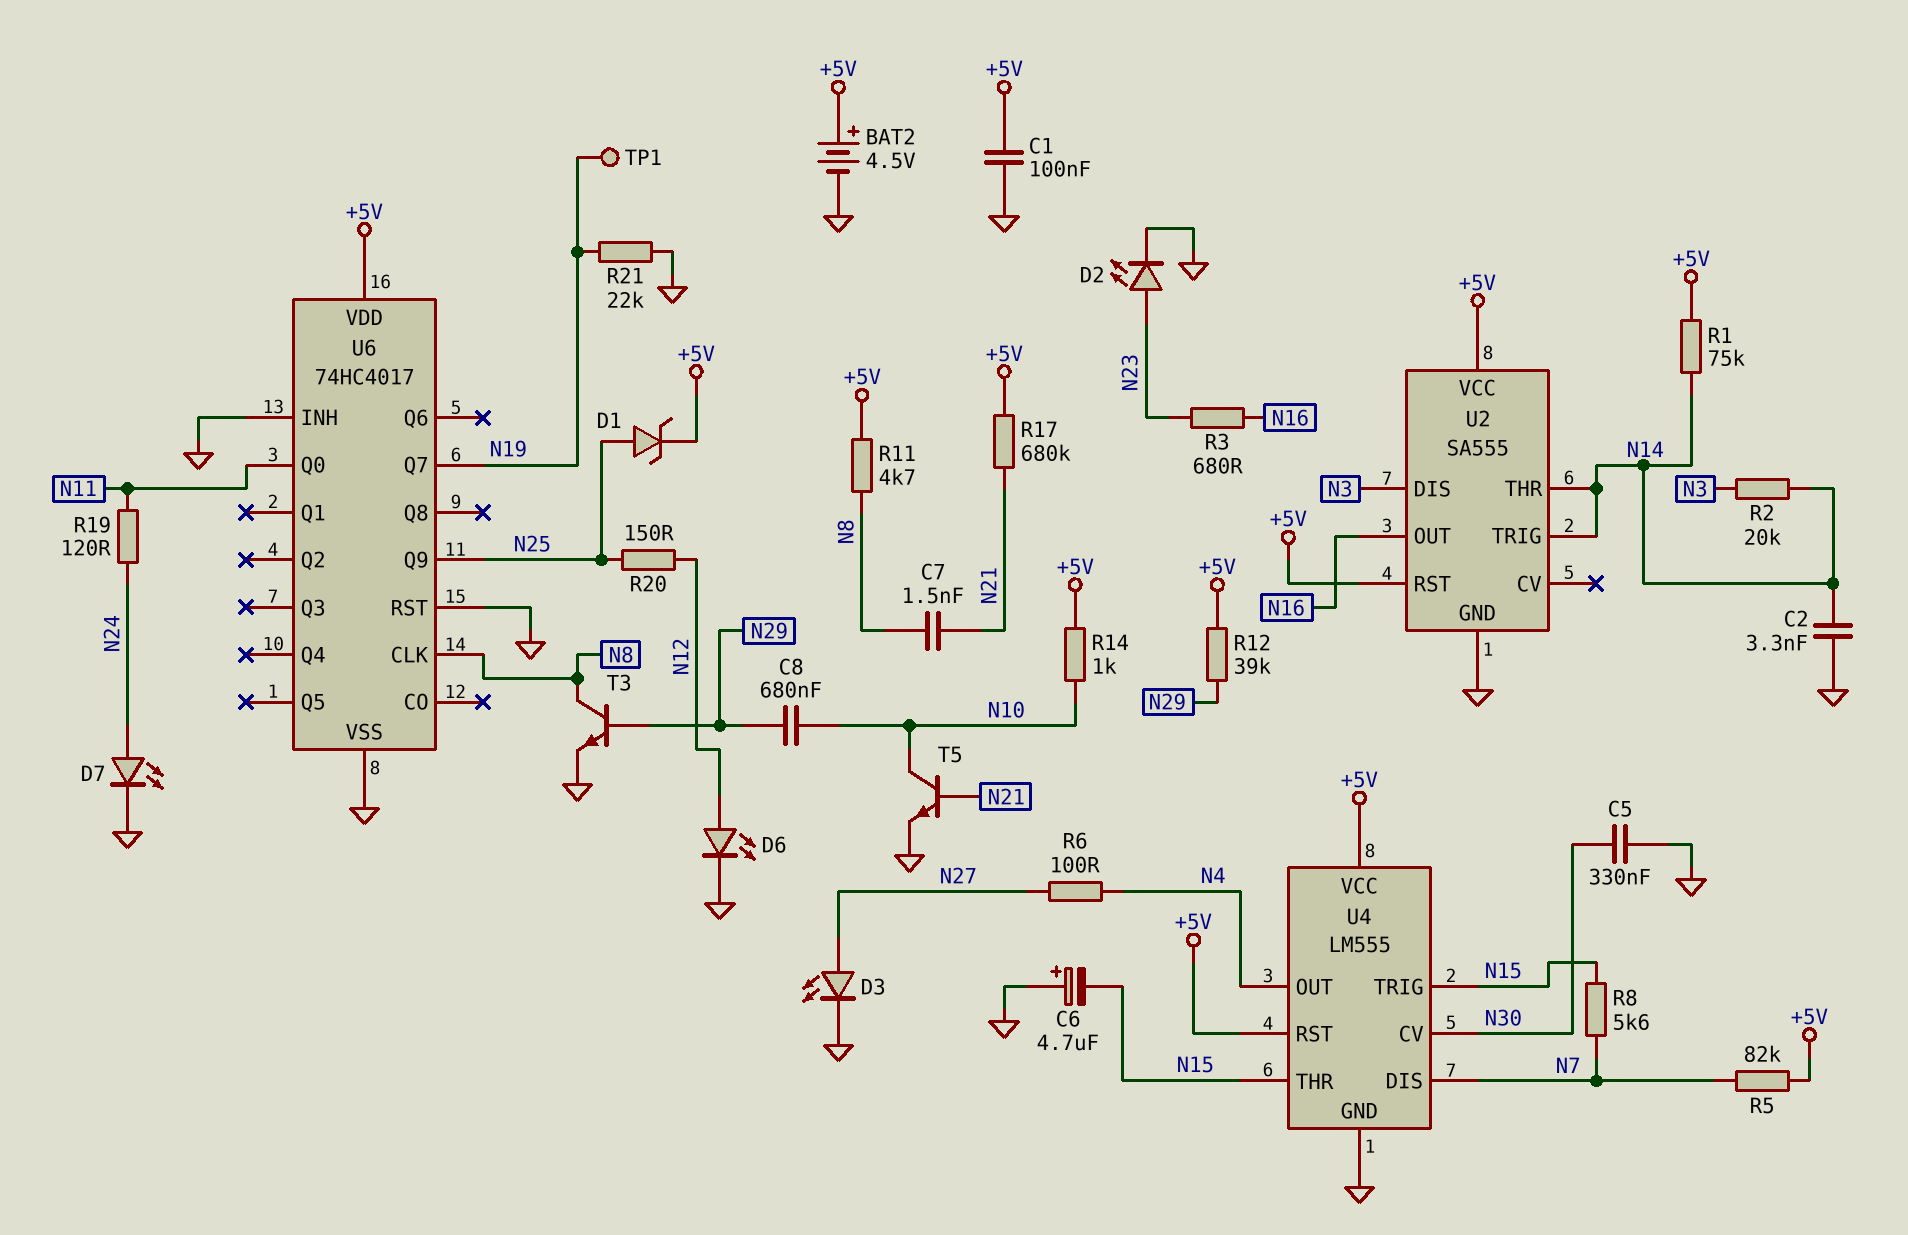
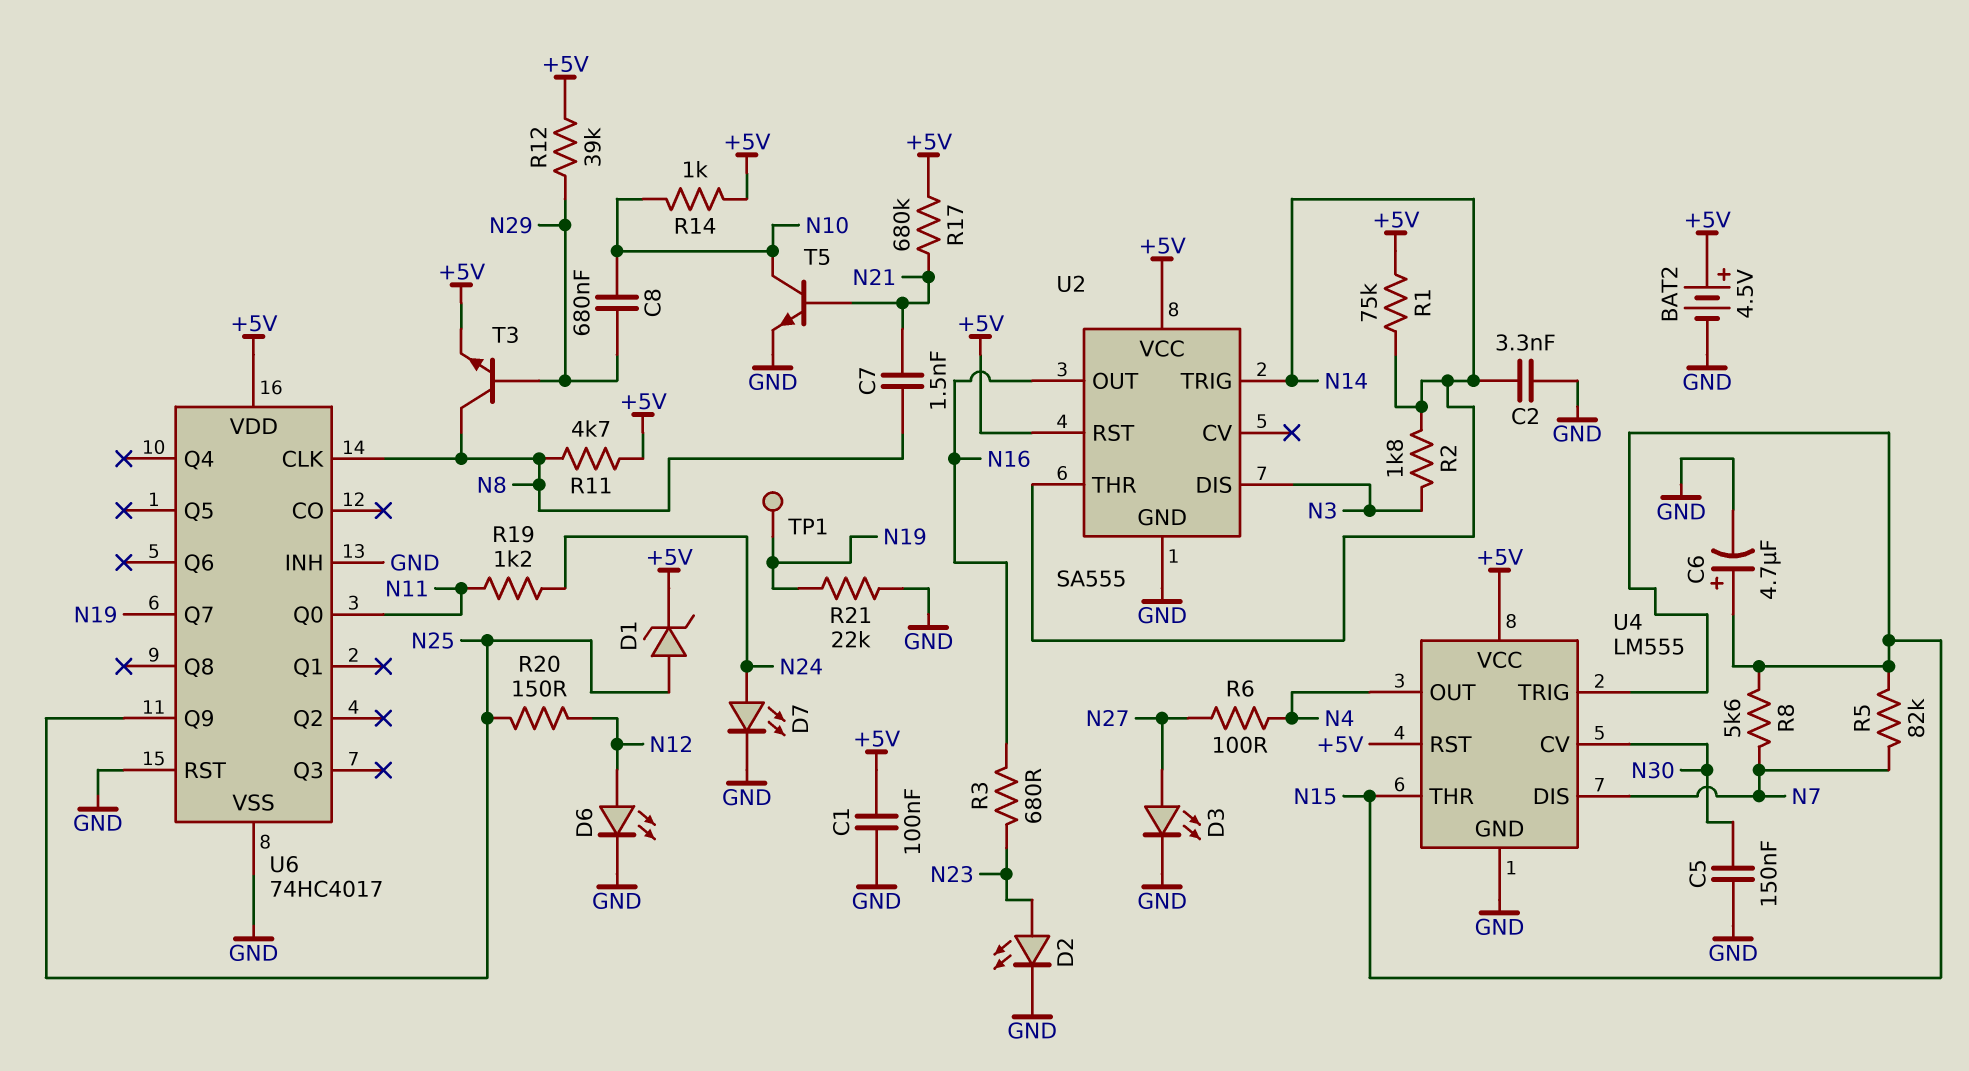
C5: 330nF (GND, N30) -> 150nF (GND, N30)
C6: 4.7uF (plus GND, minus N15) -> 4.7uF (plus N15, minus GND)
R2: 20k (N3, N14) -> 1.8k (N3, N14)
R5: 82k (+5V, N7) -> 82k (N7, N15)
R19: 120 (N11, N24) -> 1.2k (N11, N24)
T3: NPN (B N29, C N8, E GND) -> NPN (B N29, C N8, E +5V)

